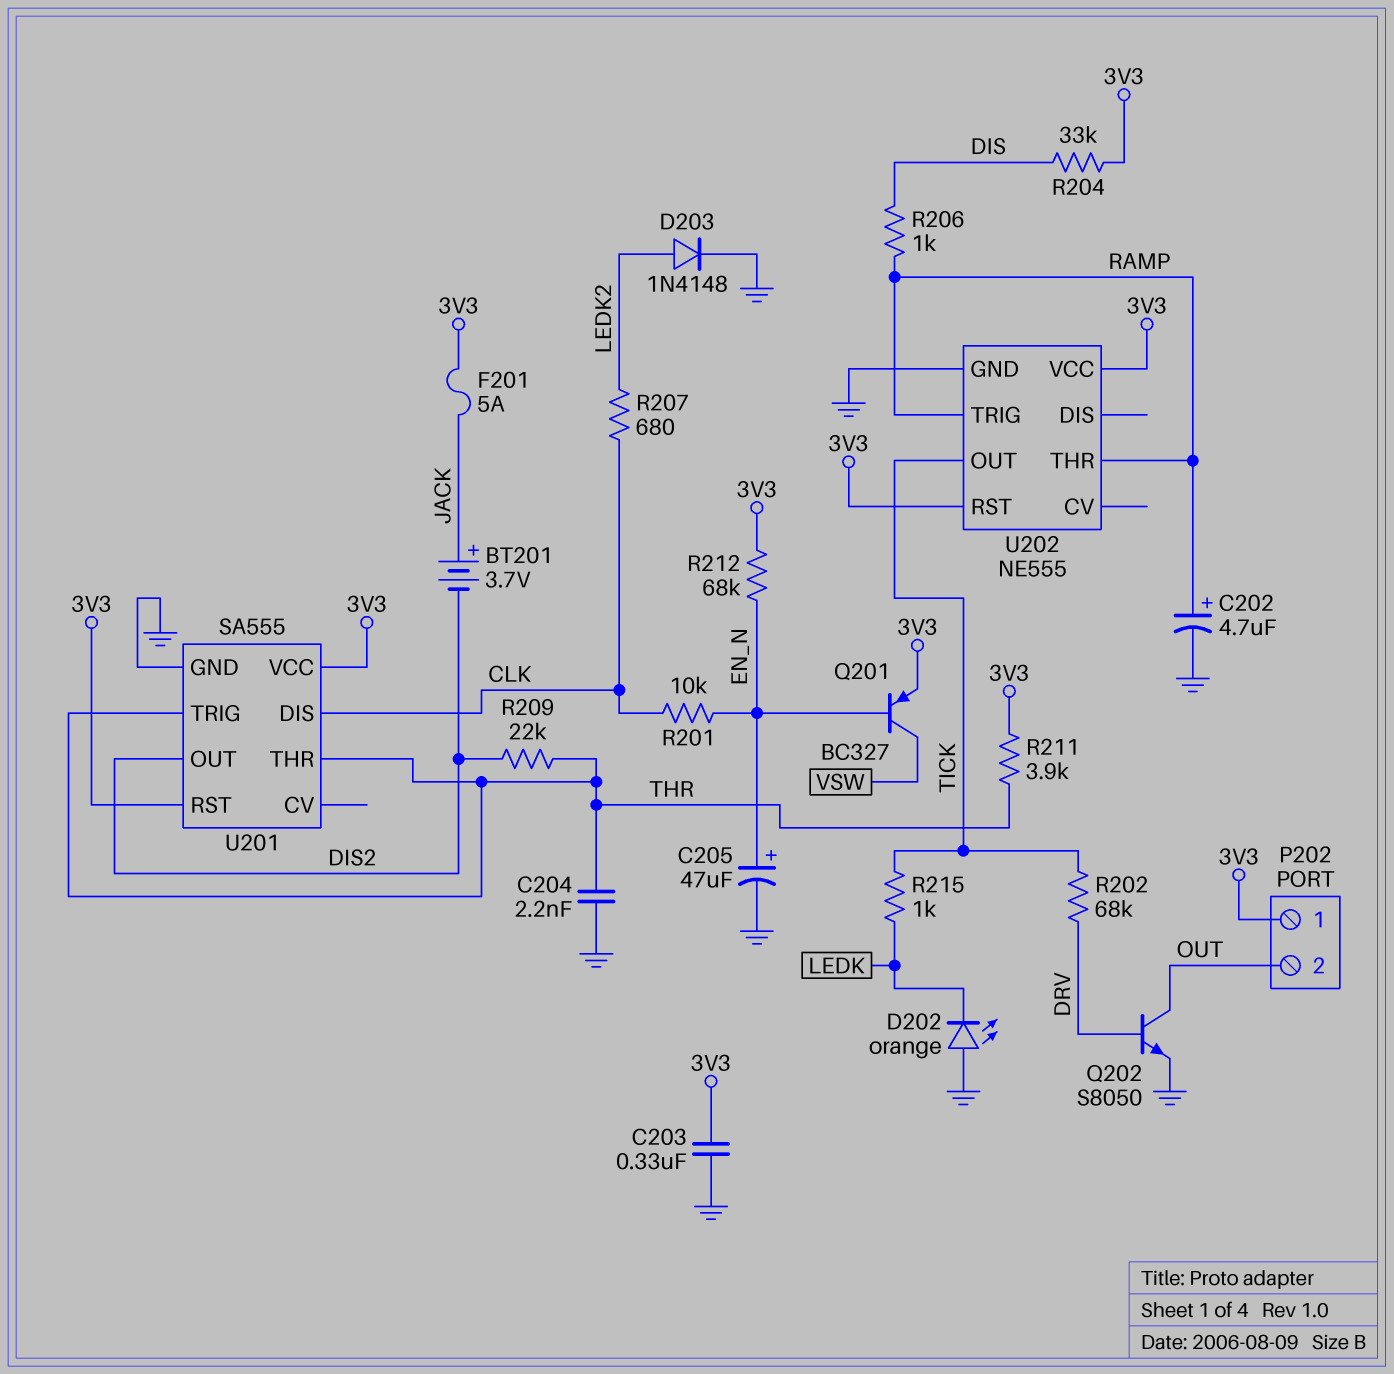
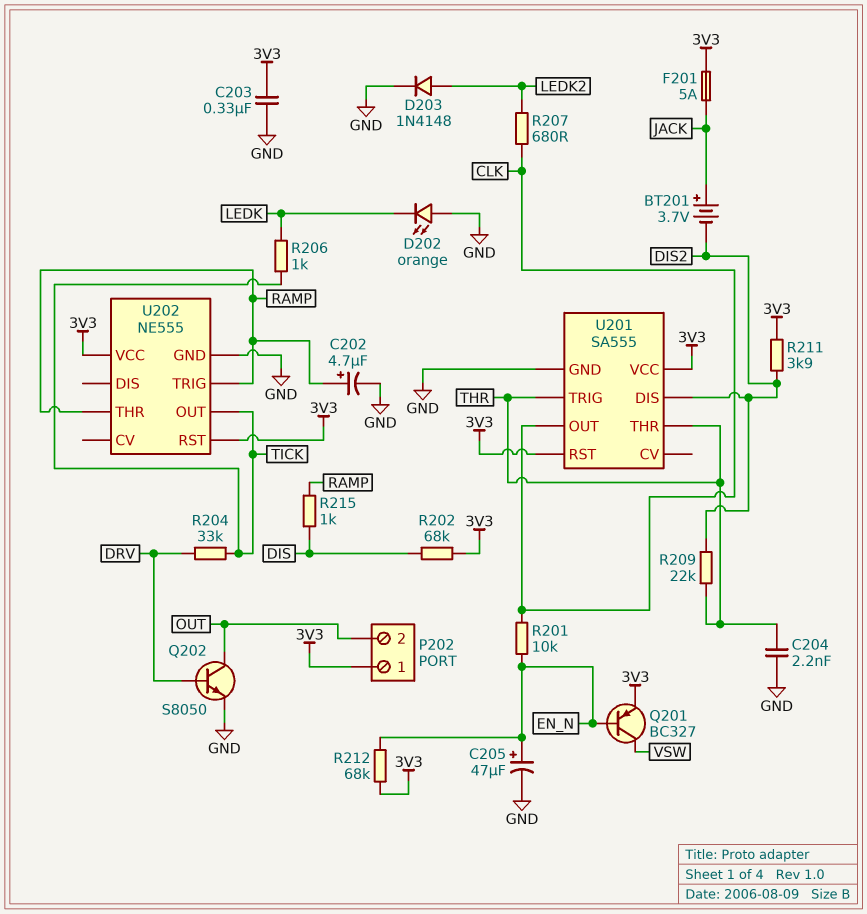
R202: 68k (DRV, TICK) -> 68k (3V3, DIS)
R204: 33k (3V3, DIS) -> 33k (DRV, TICK)
R206: 1k (DIS, RAMP) -> 1k (LEDK, TICK)
R211: 3.9k (3V3, THR) -> 3.9k (3V3, DIS2)
R215: 1k (LEDK, TICK) -> 1k (DIS, RAMP)
U201 pin DIS: CLK -> DIS2
U201 pin OUT: DIS2 -> CLK

